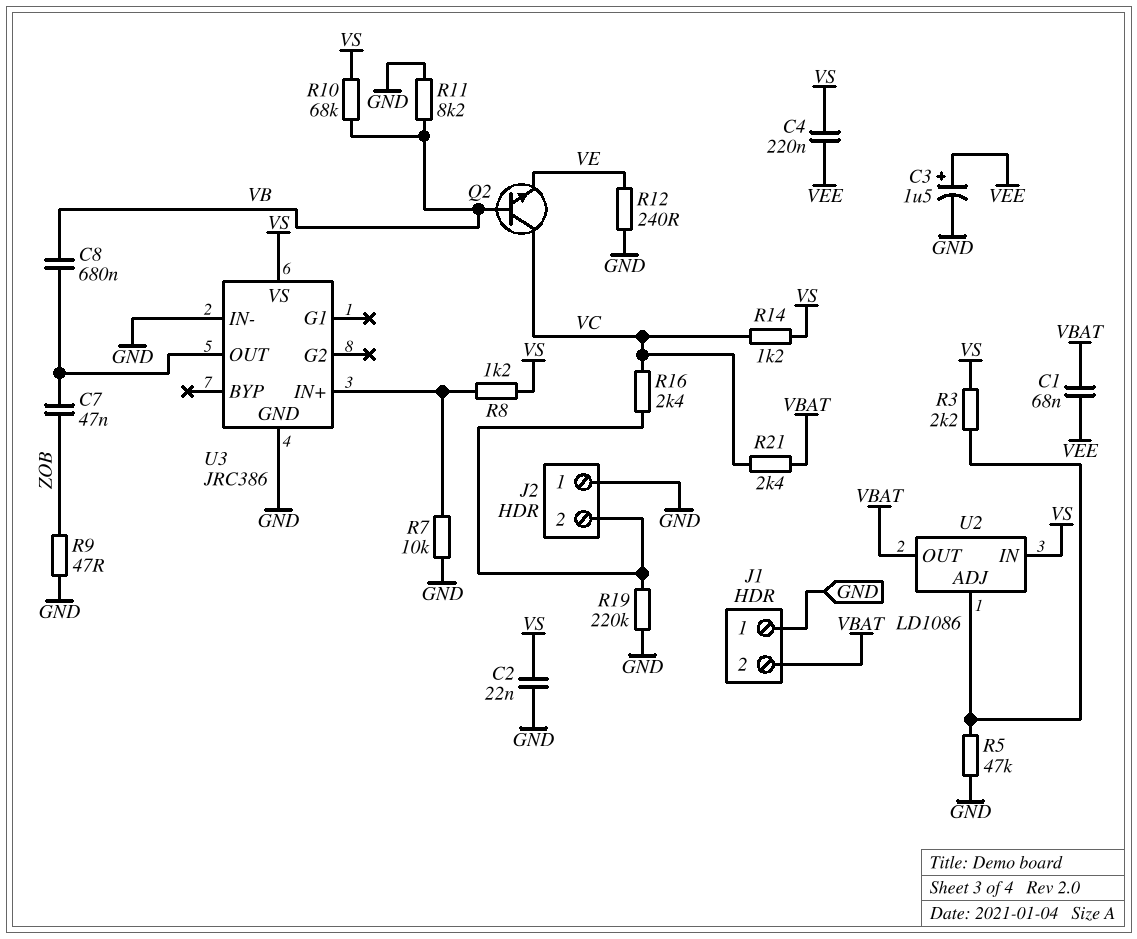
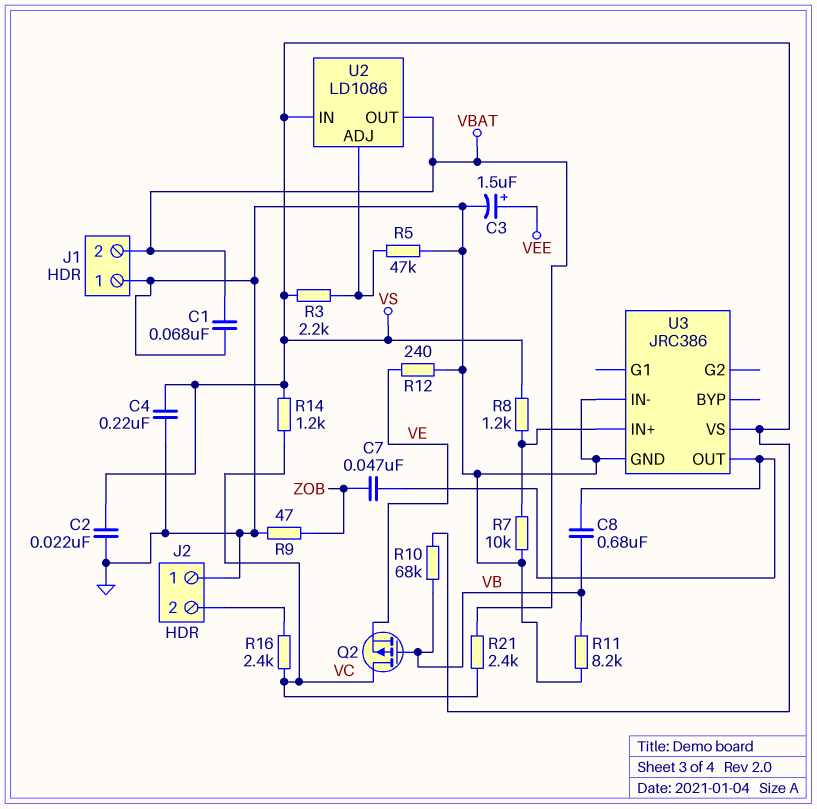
C1: 68nF (VBAT, VEE) -> 68nF (GND, VBAT)
C4: 220nF (VEE, VS) -> 220nF (GND, VS)
Q2: NPN (B VB, C VC, E VE) -> PMOS (G VB, D VC, S VE)
R19: 220k (GND, J2/2) -> none

